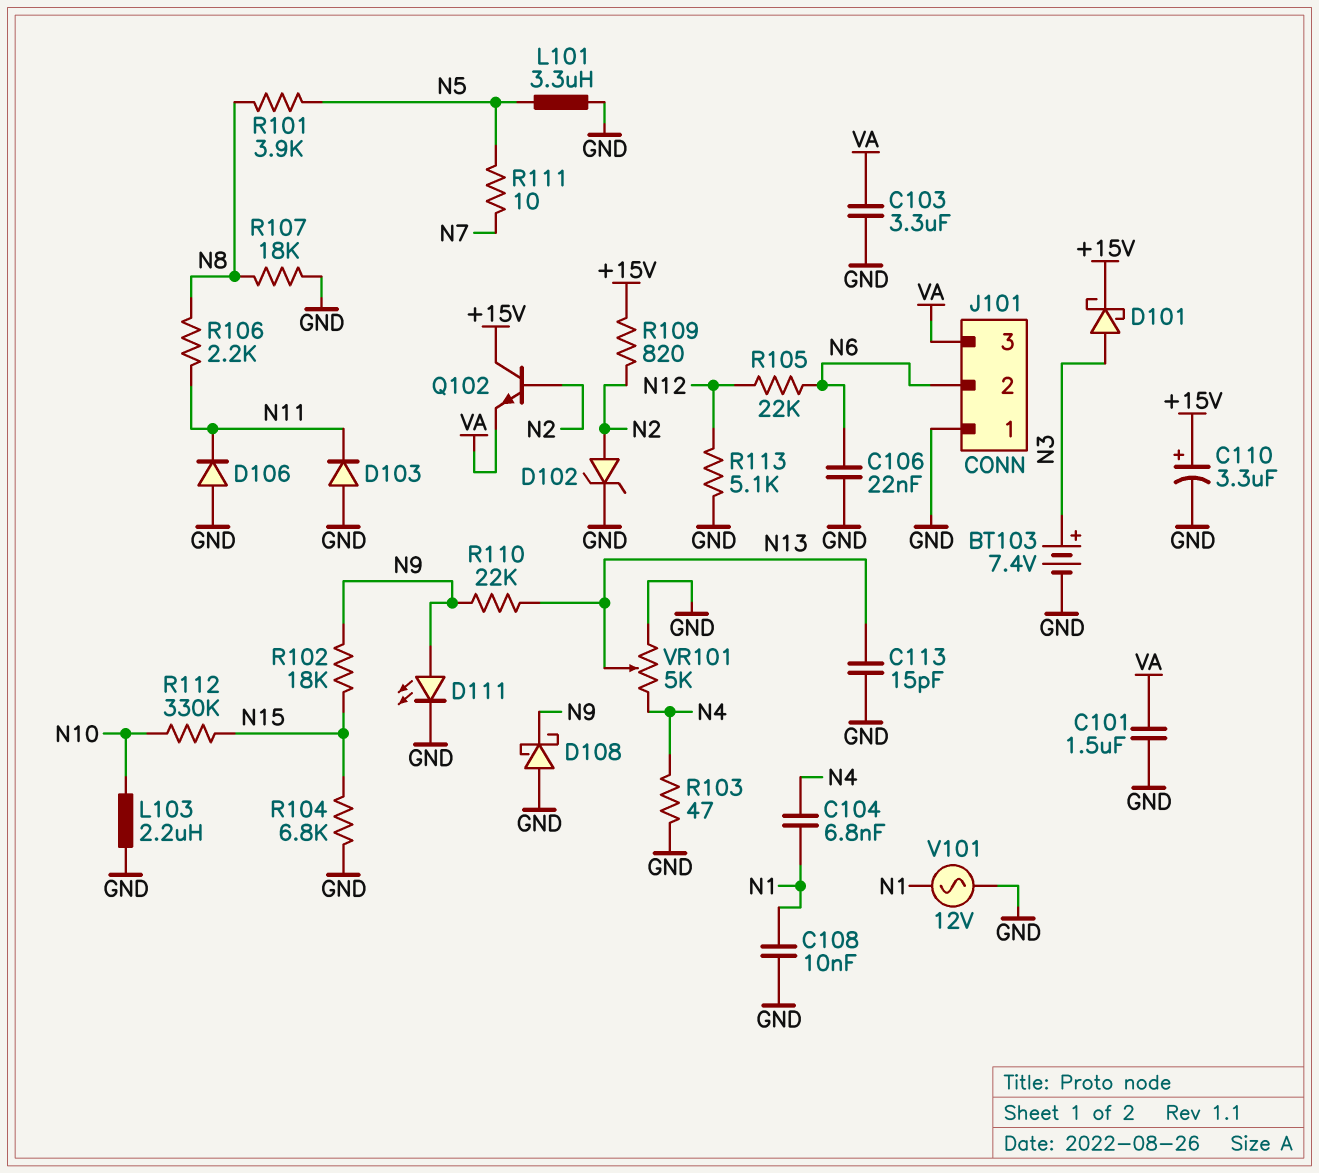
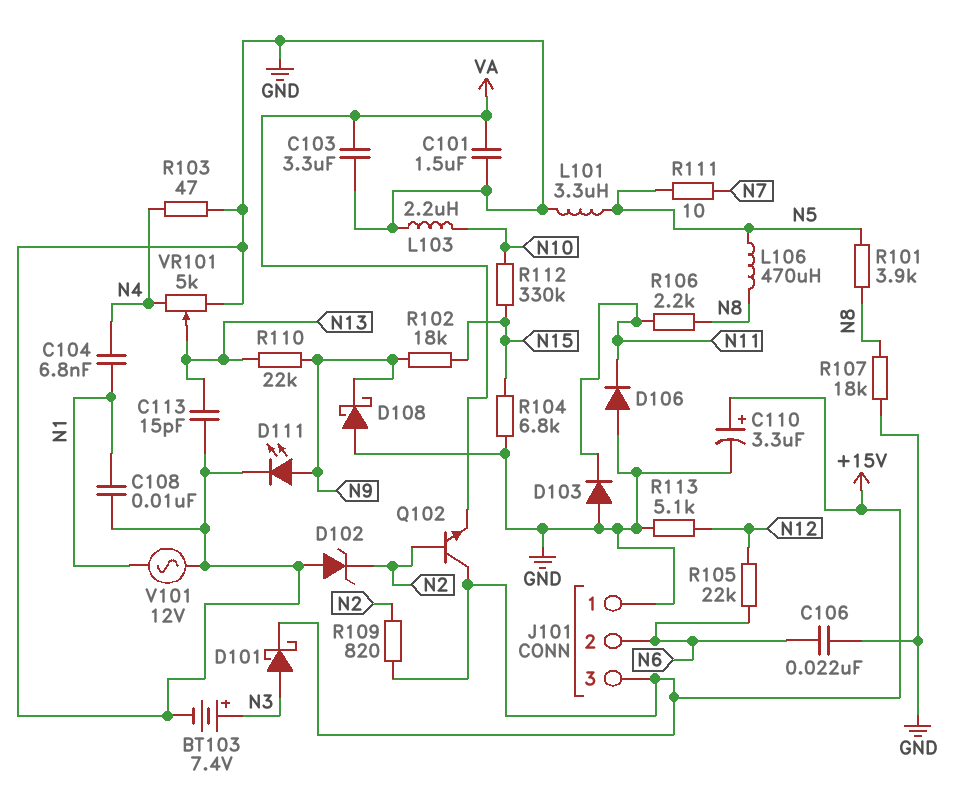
D102: zener (A N2, K GND) -> zener (A GND, K N2)
J101 pin 3: VA -> +15V
L106: none -> 470uH (N5, N8)

